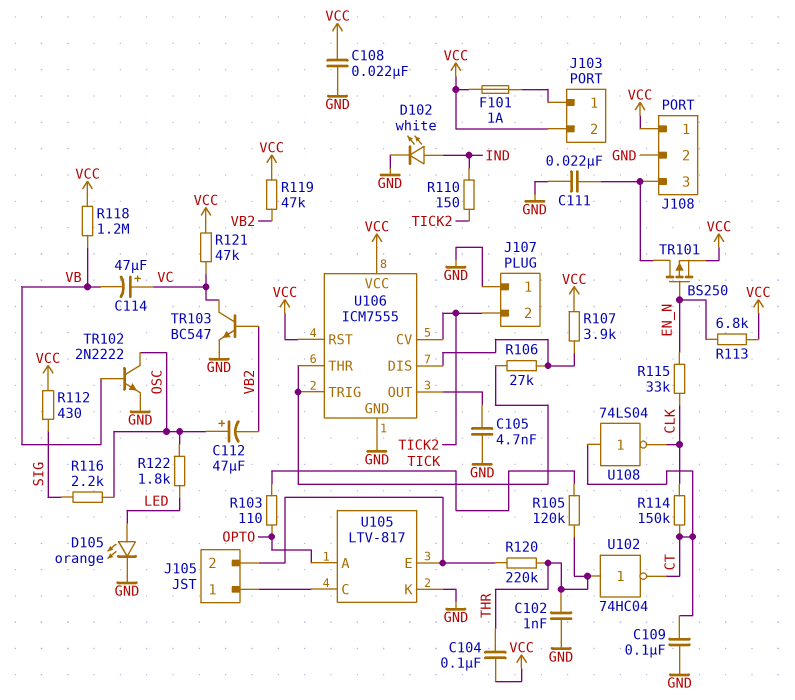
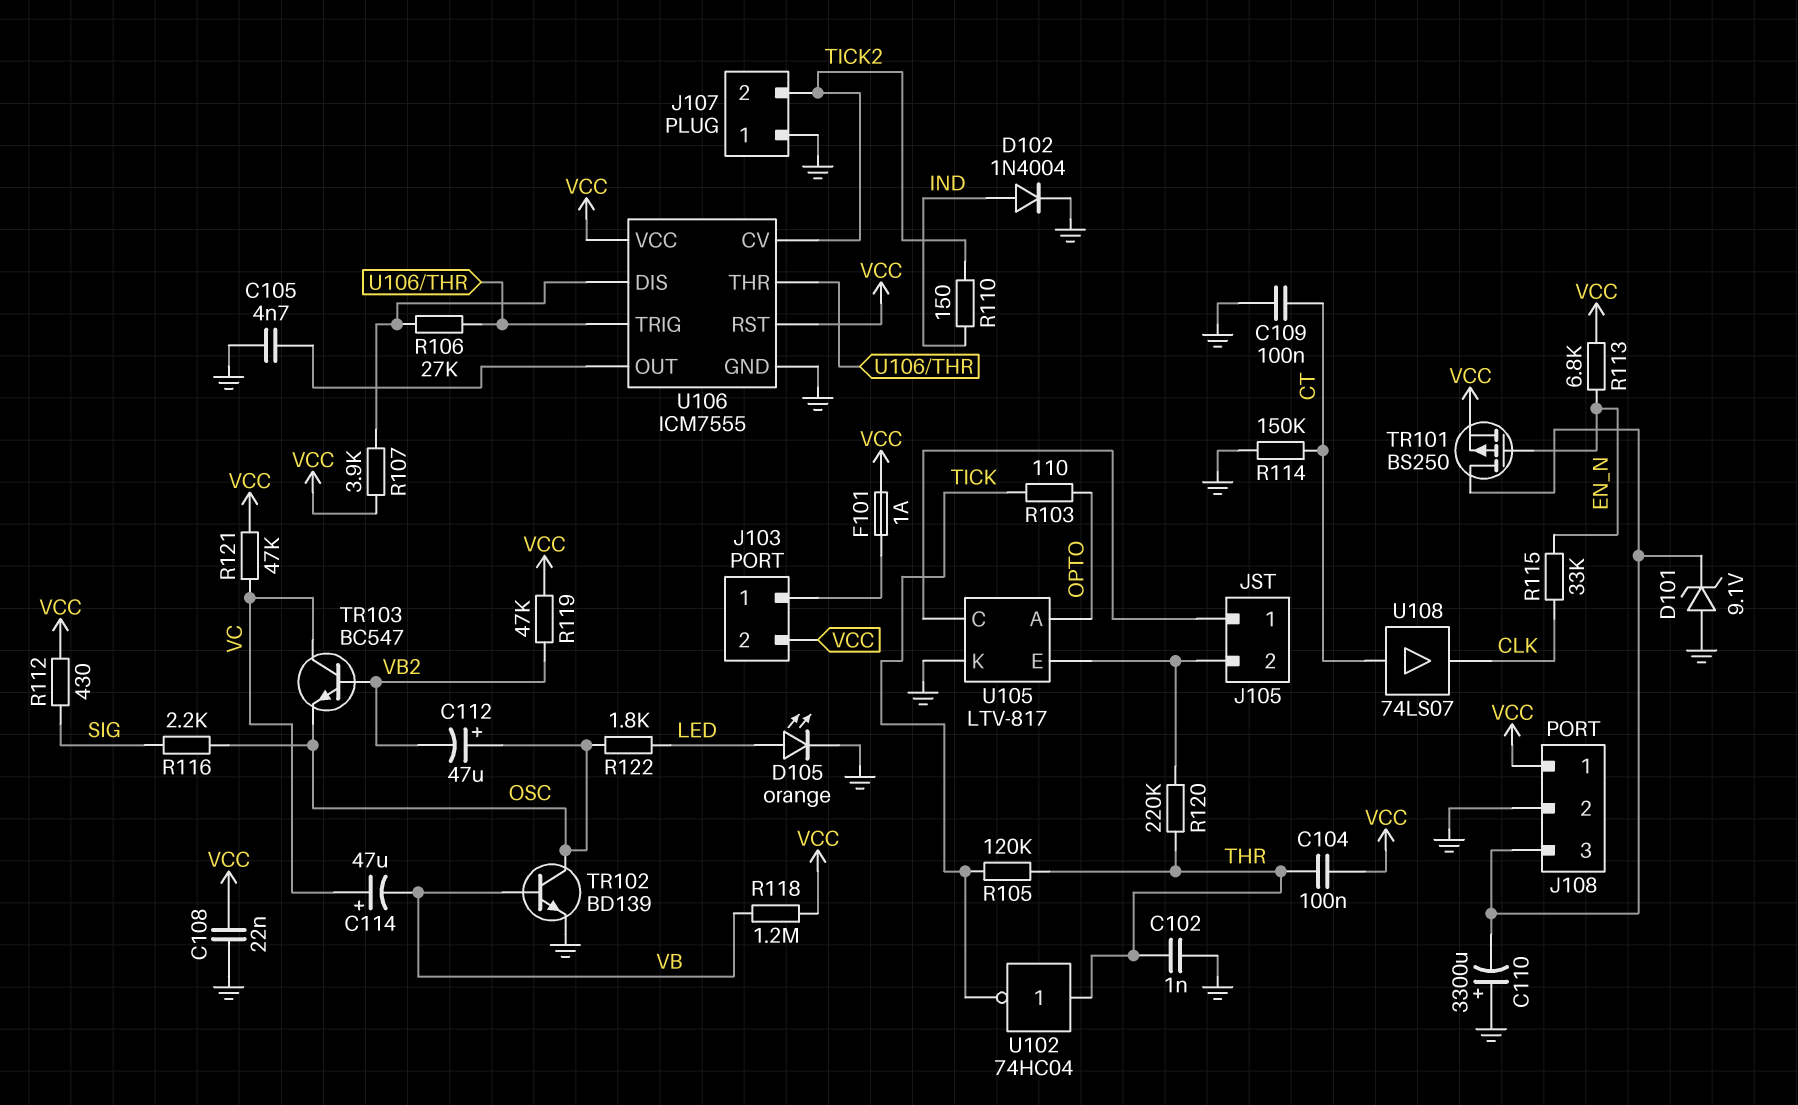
C110: none -> 3300uF (plus GND, minus J108/3)
C111: 22nF (GND, J108/3) -> none
D101: none -> zener 9.1V (A GND, K J108/3)
D102: LED white (A IND, K GND) -> diode 1N4004 (A IND, K GND)
R114: 150k (CLK, CT) -> 150k (CT, GND)
TR102: NPN 2N2222 (B VB, C OSC, E GND) -> NPN BD139 (B VB, C OSC, E GND)
TR103: NPN BC547 (B VB2, C VC, E GND) -> NPN BC547 (B VB2, C VC, E OSC)
U102: NOT 74HC04 (in THR, out CT) -> NOT 74HC04 (in THR, out TICK)
U108: NOT 74LS04 (in CT, out CLK) -> buffer 74LS07 (in CT, out CLK)

